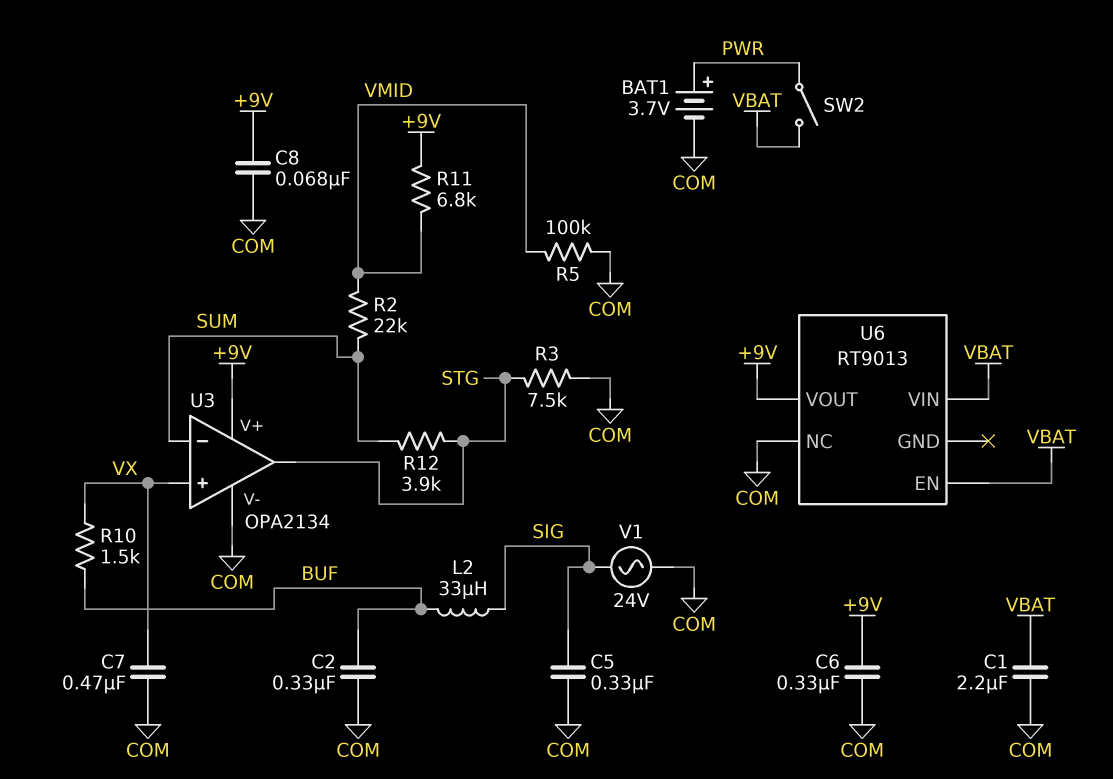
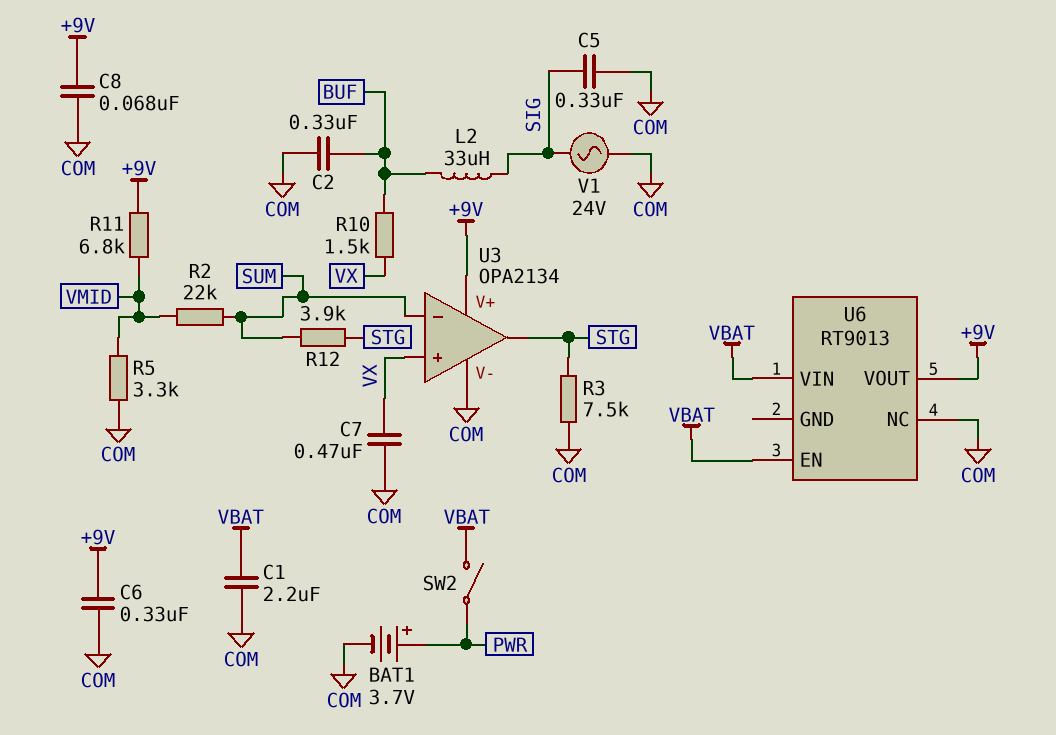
R5: 100k (COM, VMID) -> 3.3k (COM, VMID)

